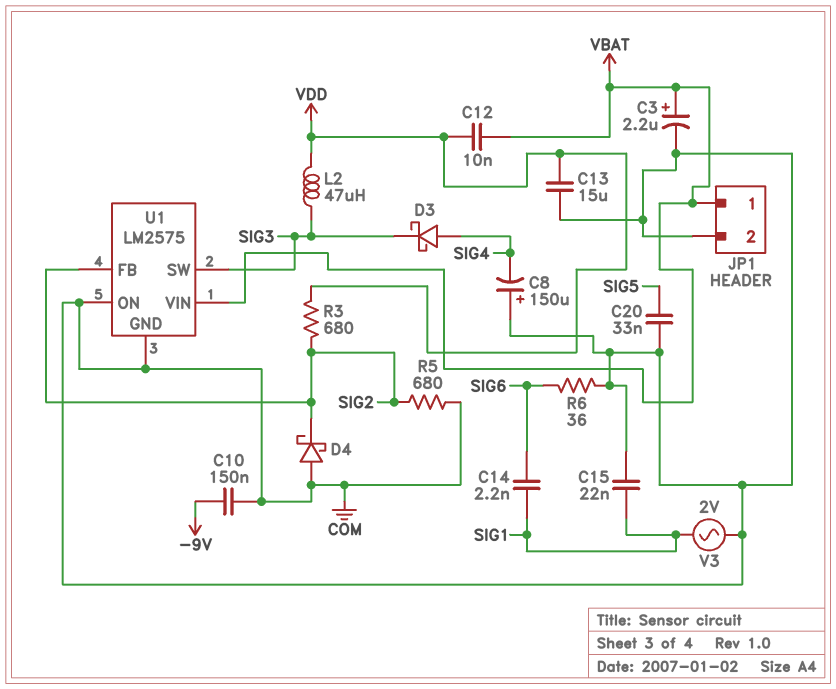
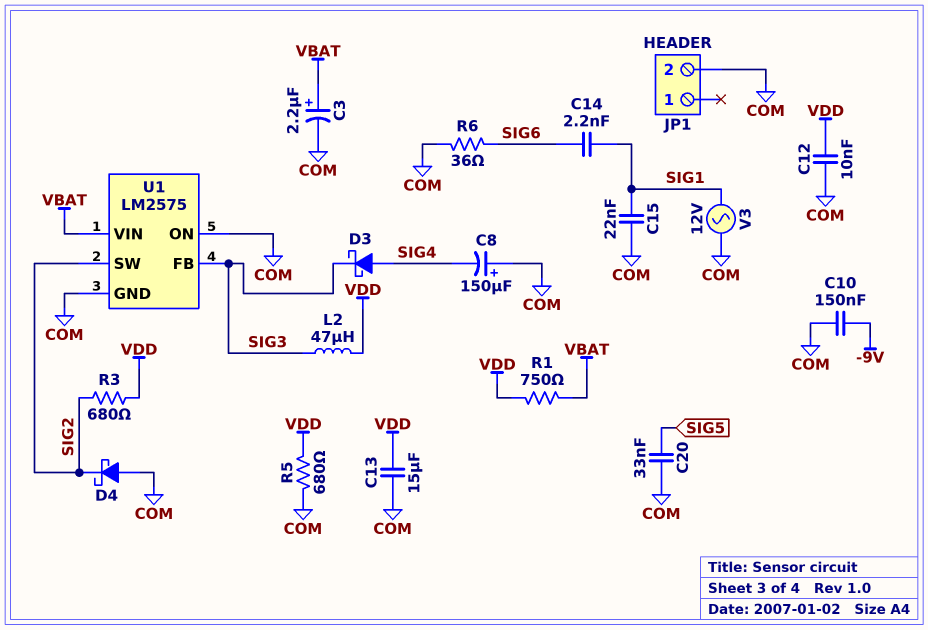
C12: 10nF (VBAT, VDD) -> 10nF (COM, VDD)
JP1 pin 1: VBAT -> none
R1: none -> 750 (VBAT, VDD)
R5: 680 (COM, SIG2) -> 680 (COM, VDD)
U1 pin FB: SIG2 -> SIG3
U1 pin SW: SIG3 -> SIG2
V3: AC 2V (COM, SIG1) -> AC 12V (COM, SIG1)

